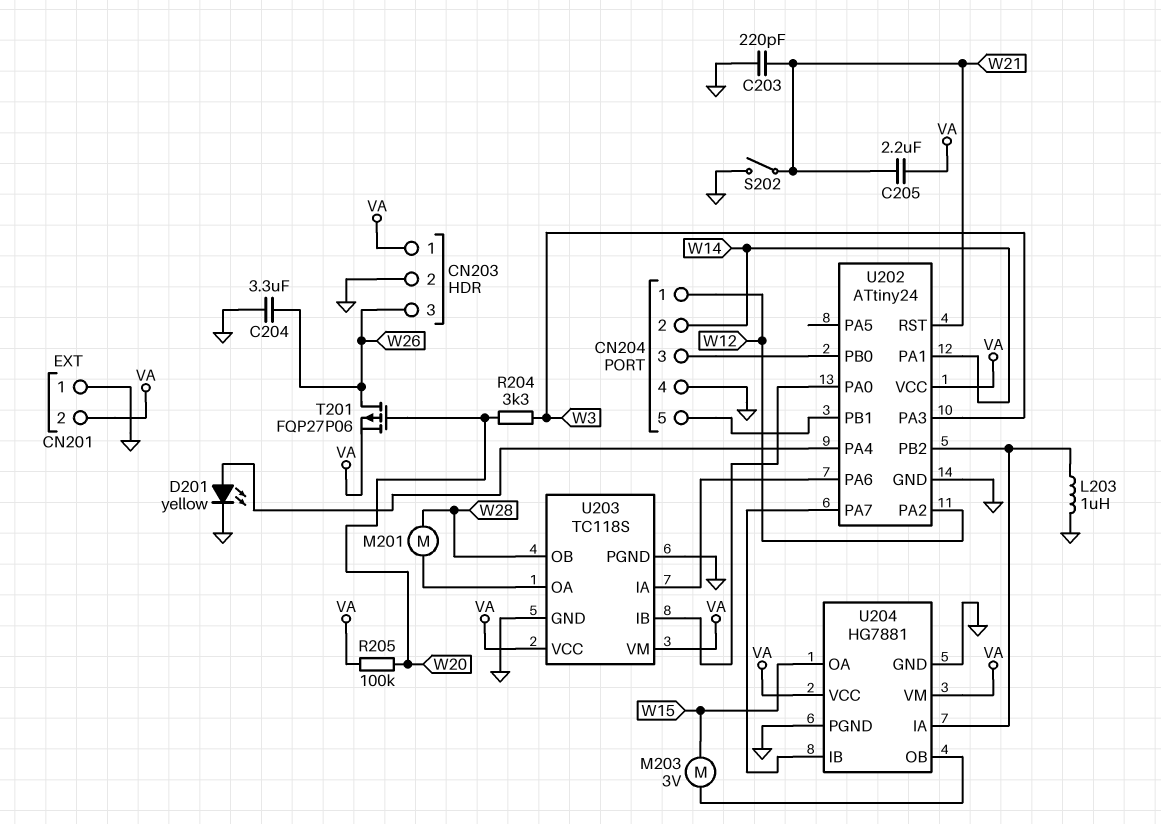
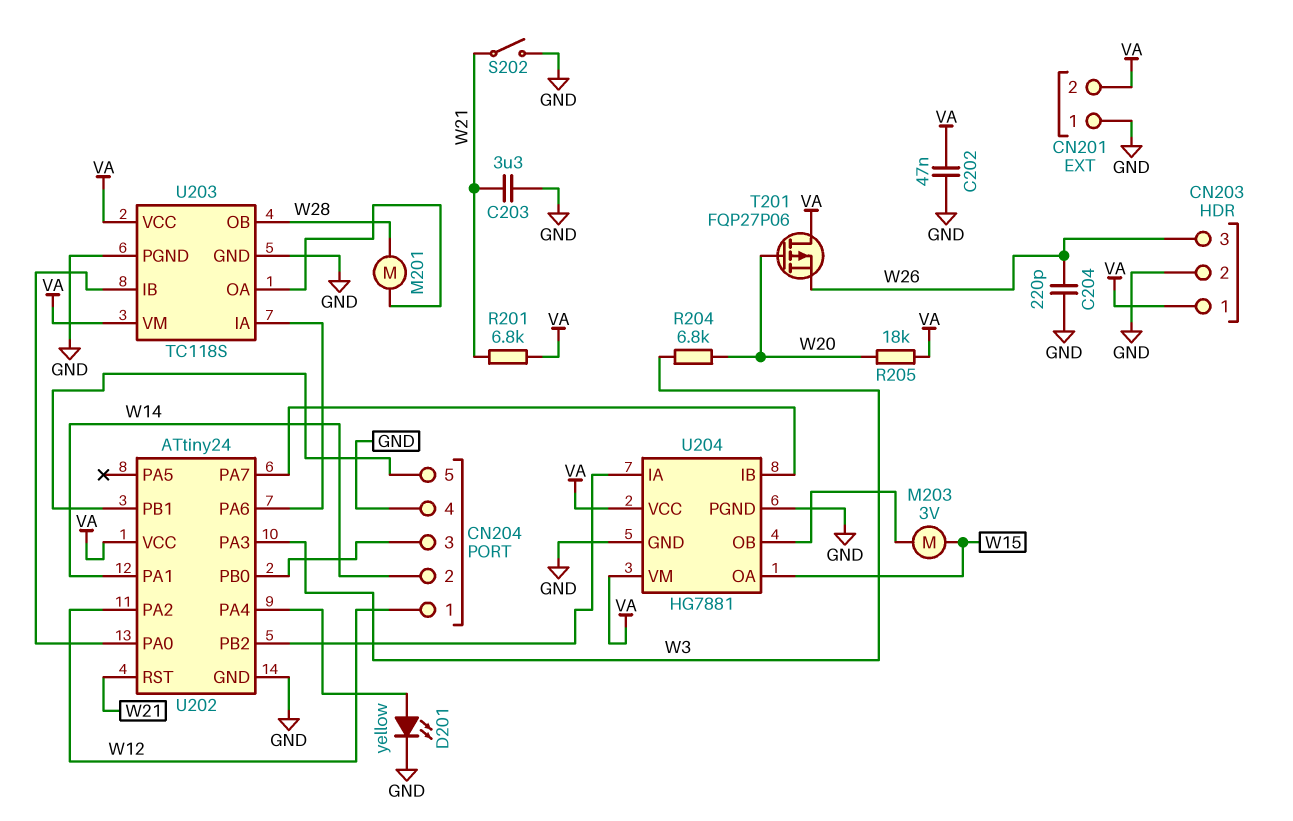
C202: none -> 47nF (GND, VA)
C203: 220pF (GND, W21) -> 3.3uF (GND, W21)
C204: 3.3uF (GND, W26) -> 220pF (GND, W26)
C205: 2.2uF (VA, W21) -> none
L203: 1uH (GND, U202/PB2) -> none
R201: none -> 6.8k (VA, W21)
R204: 3.3k (W3, W20) -> 6.8k (W3, W20)
R205: 100k (VA, W20) -> 18k (VA, W20)
T201: PMOS FQP27P06 (G W20, D W26, S VA) -> PMOS FQP27P06 (G W20, D VA, S W26)

